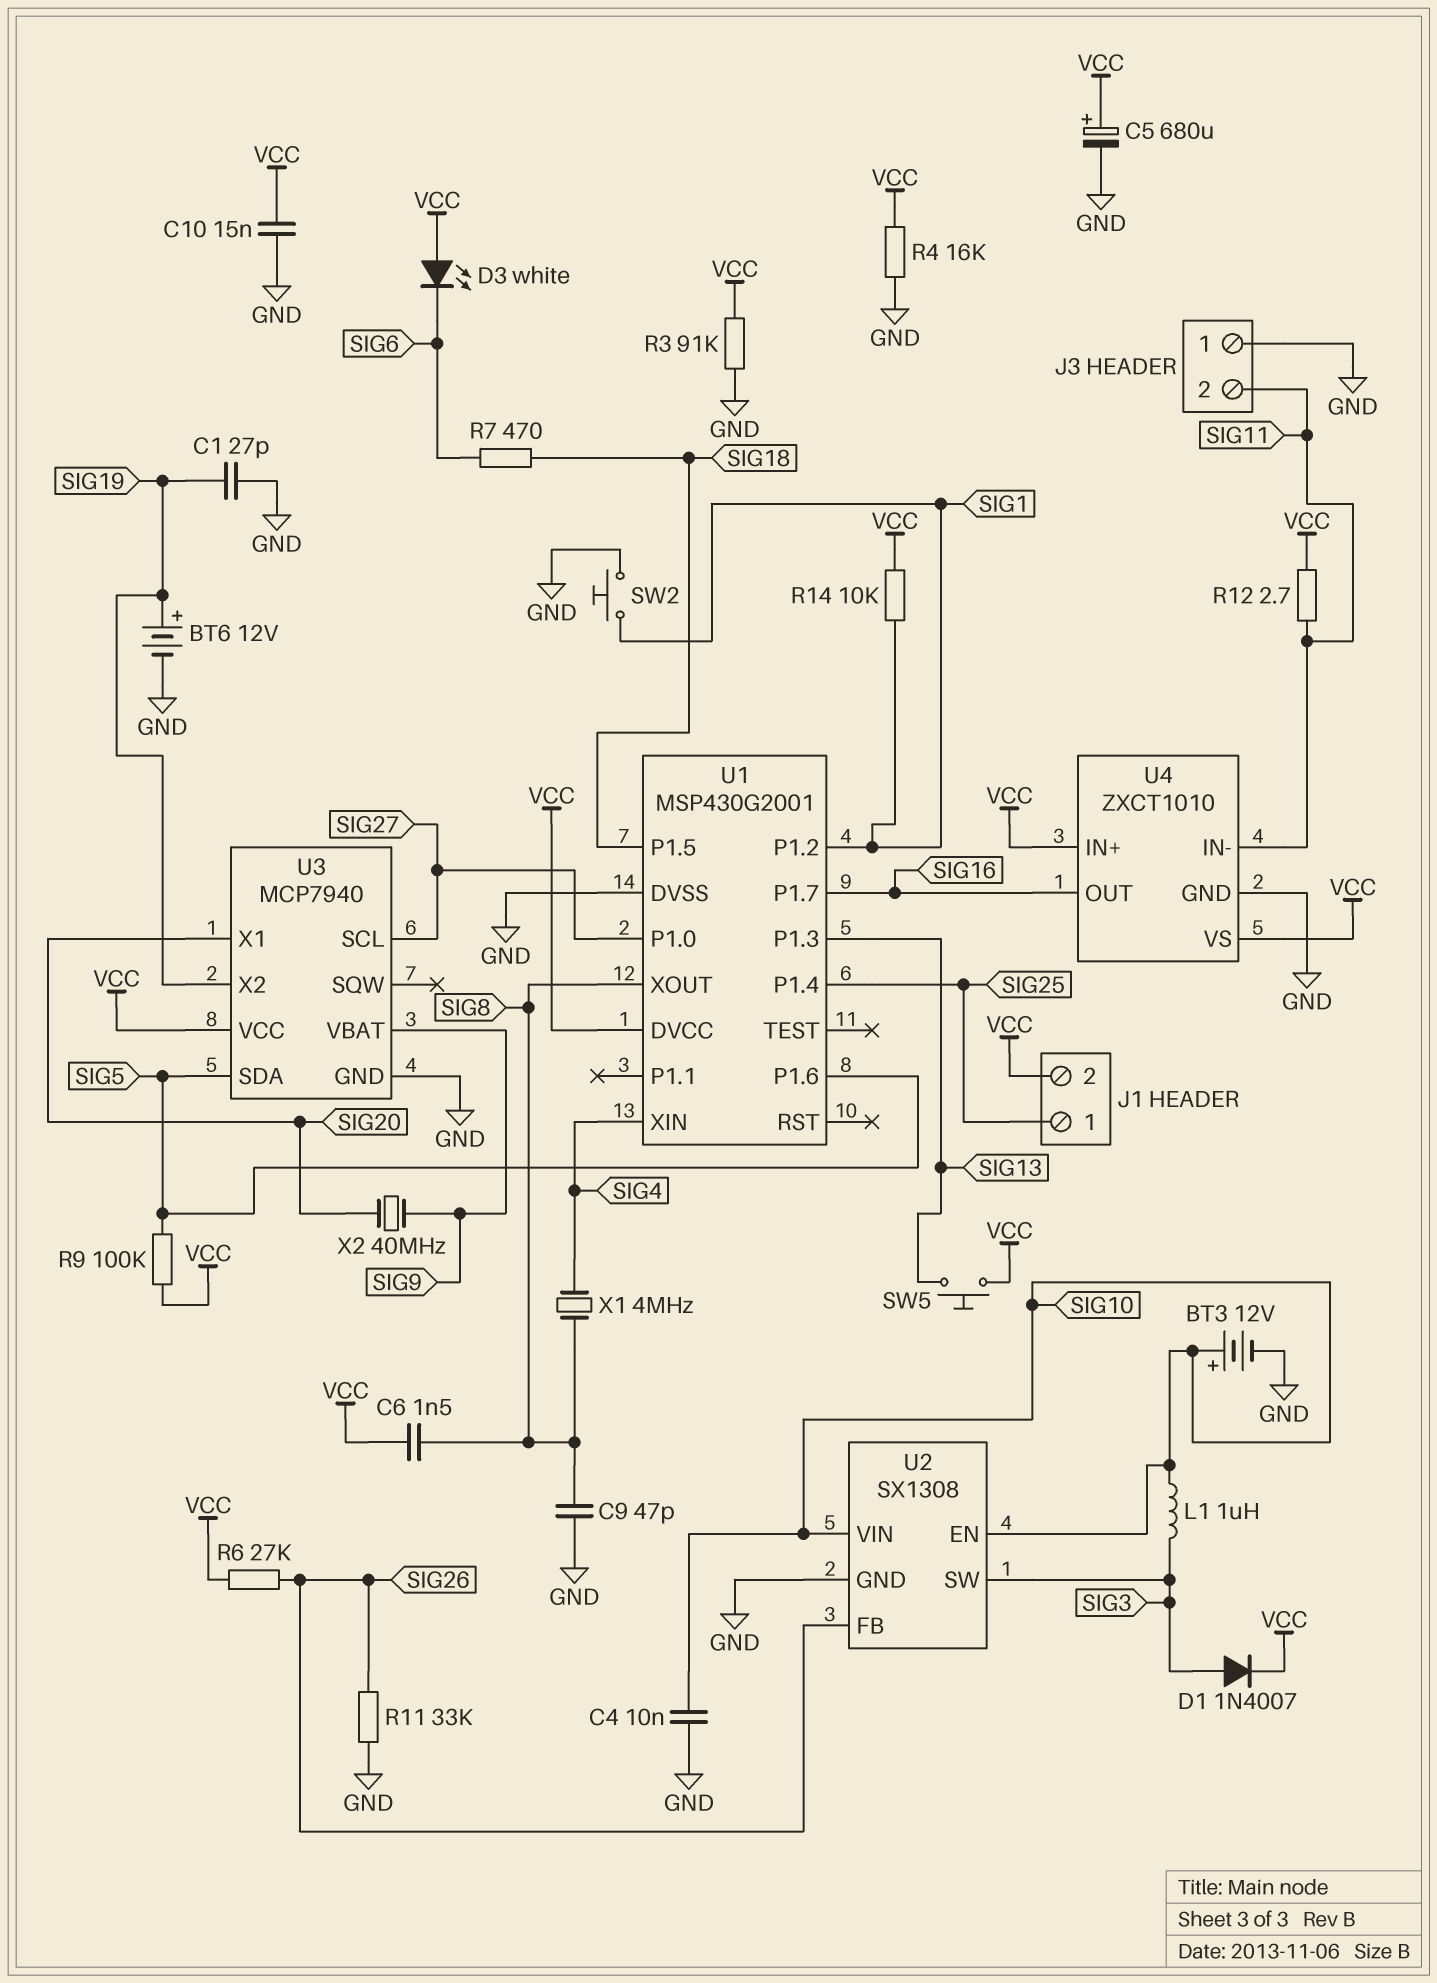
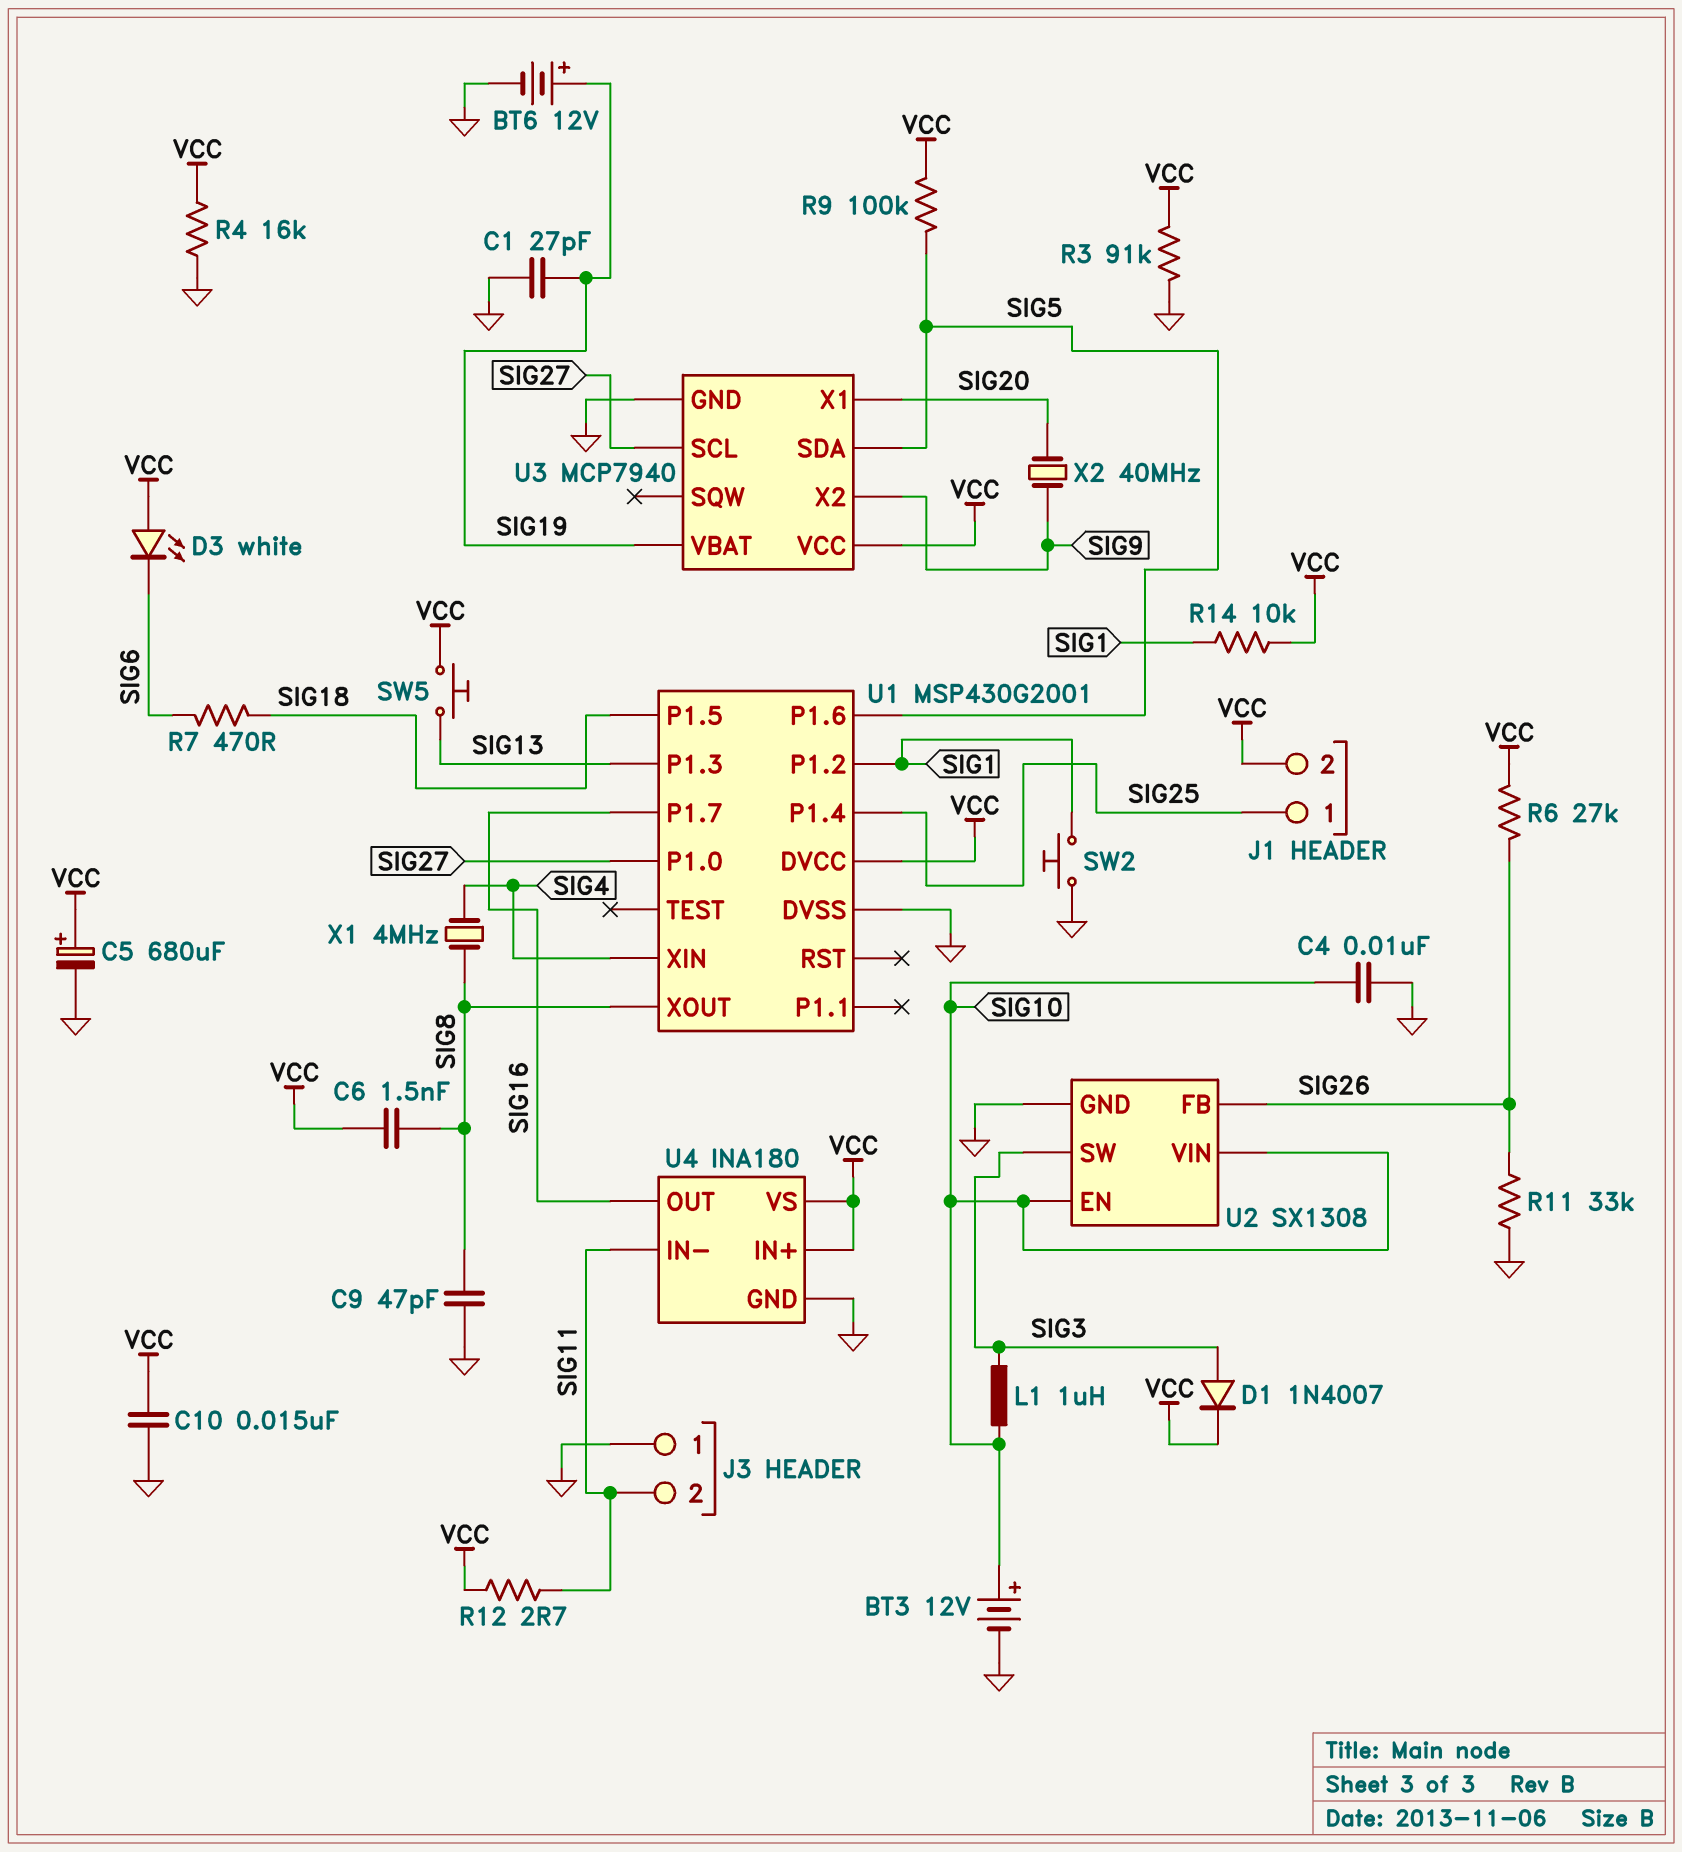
U3 pin VBAT: SIG9 -> SIG19
U3 pin X2: SIG19 -> SIG9
U4: ZXCT1010 -> INA180

